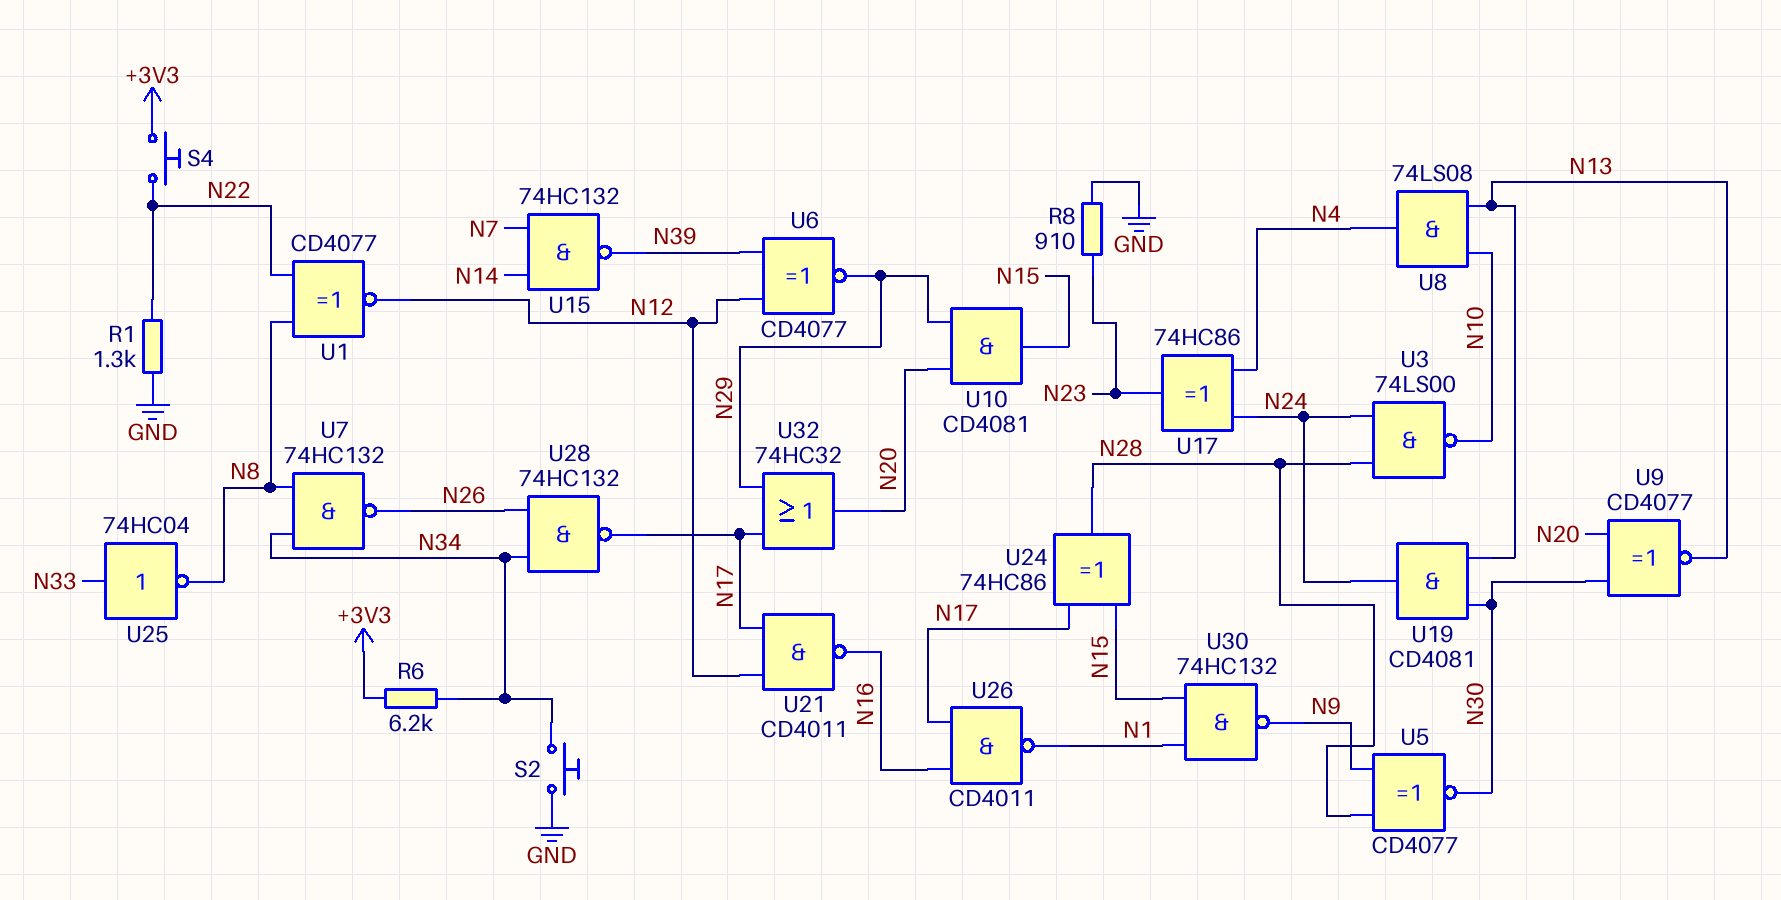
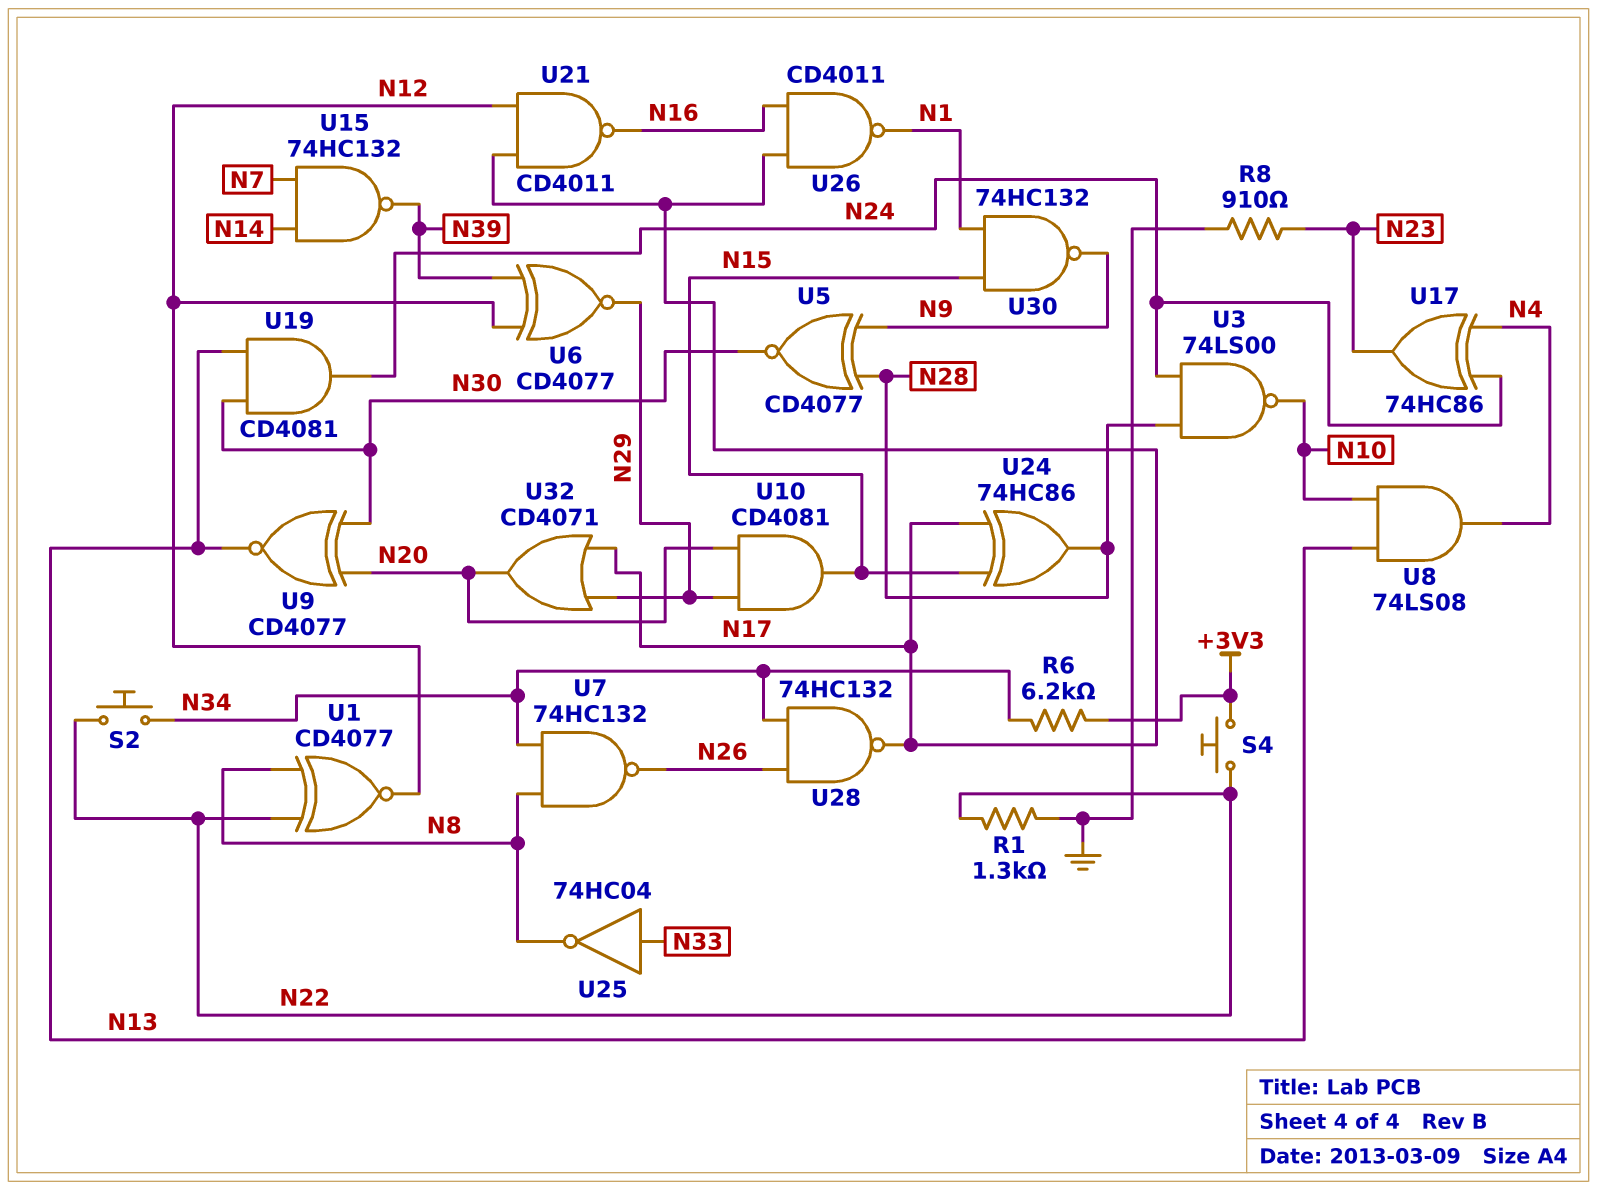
S2: button (GND, N34) -> button (N22, N34)
U32: OR 74HC32 (in N17, in N29, out N20) -> OR CD4071 (in N17, in N29, out N20)

